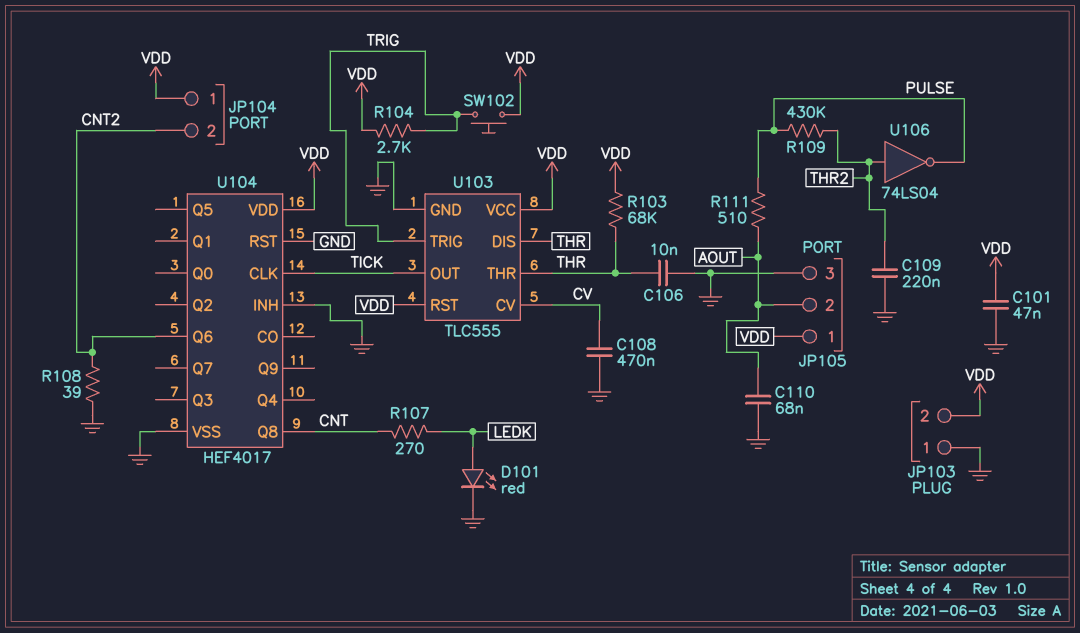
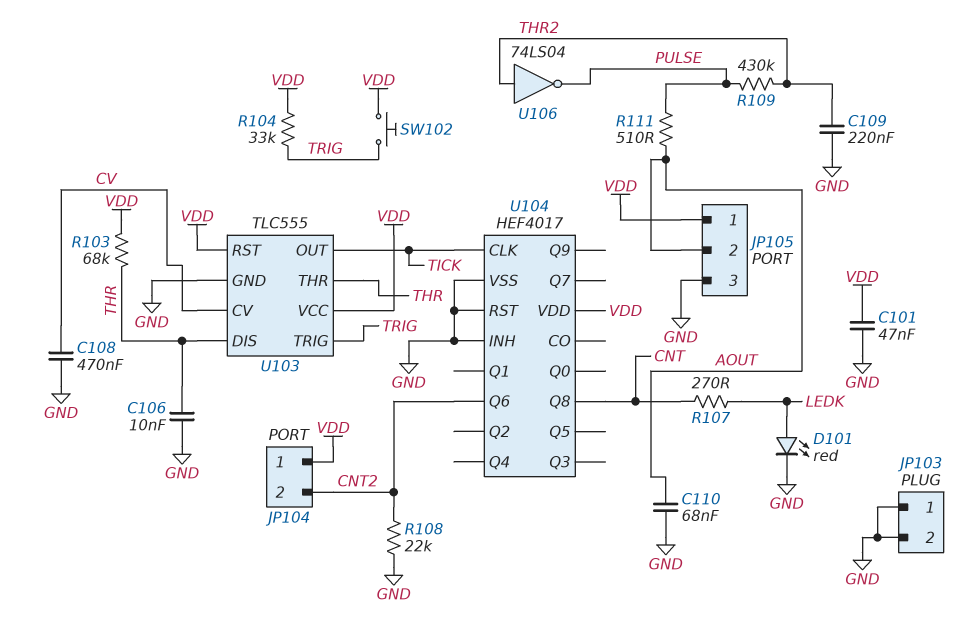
JP103 pin 2: VDD -> GND
R104: 2.7k (TRIG, VDD) -> 33k (TRIG, VDD)
R108: 39 (CNT2, GND) -> 22k (CNT2, GND)

